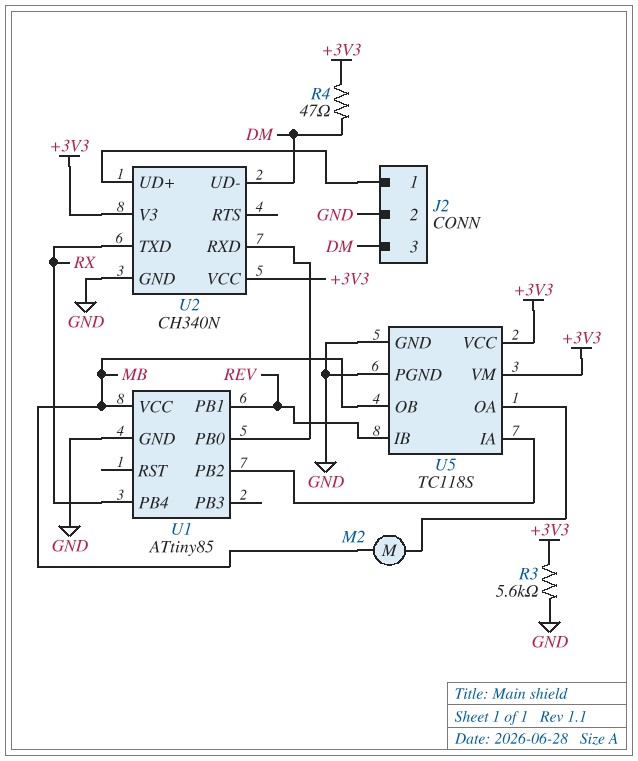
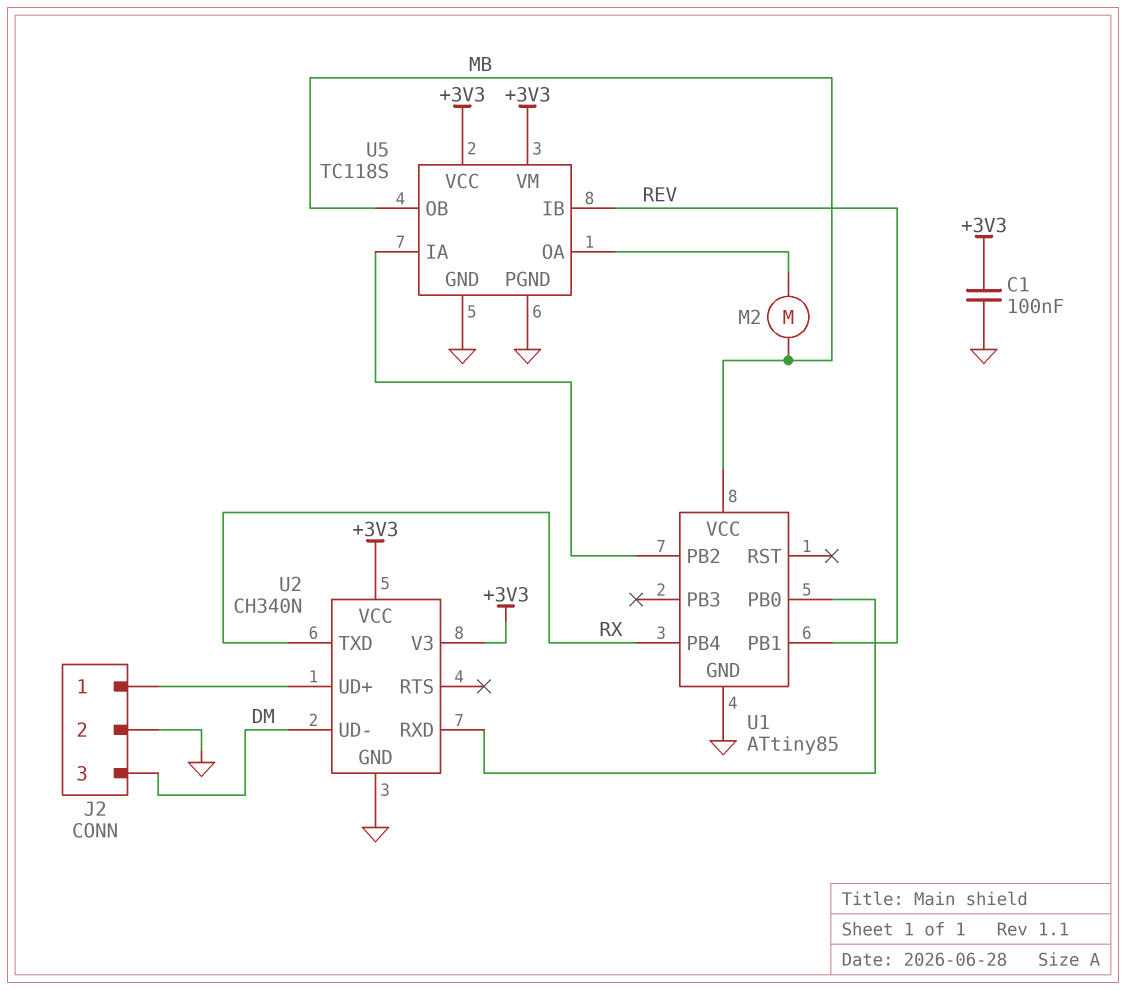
C1: none -> 100nF (+3V3, GND)
R3: 5.6k (+3V3, GND) -> none
R4: 47 (+3V3, DM) -> none

